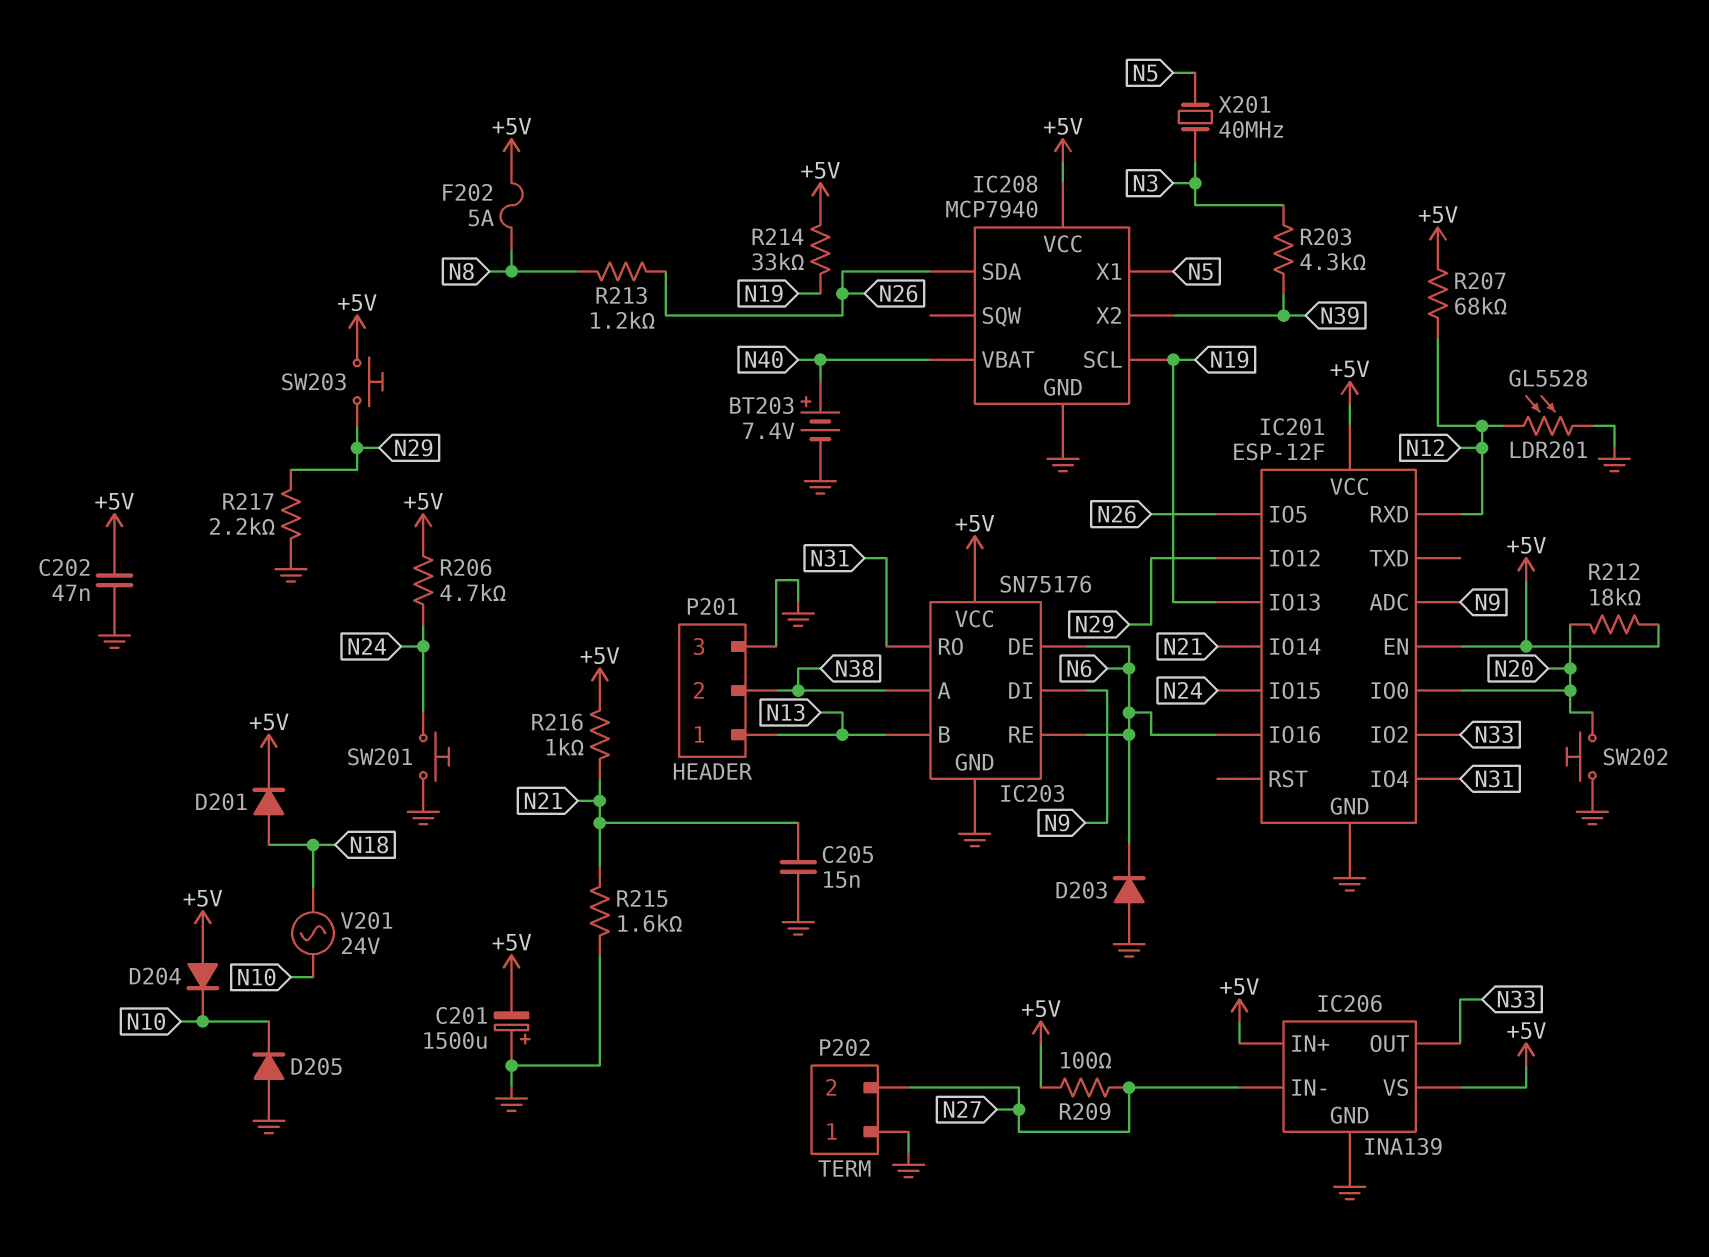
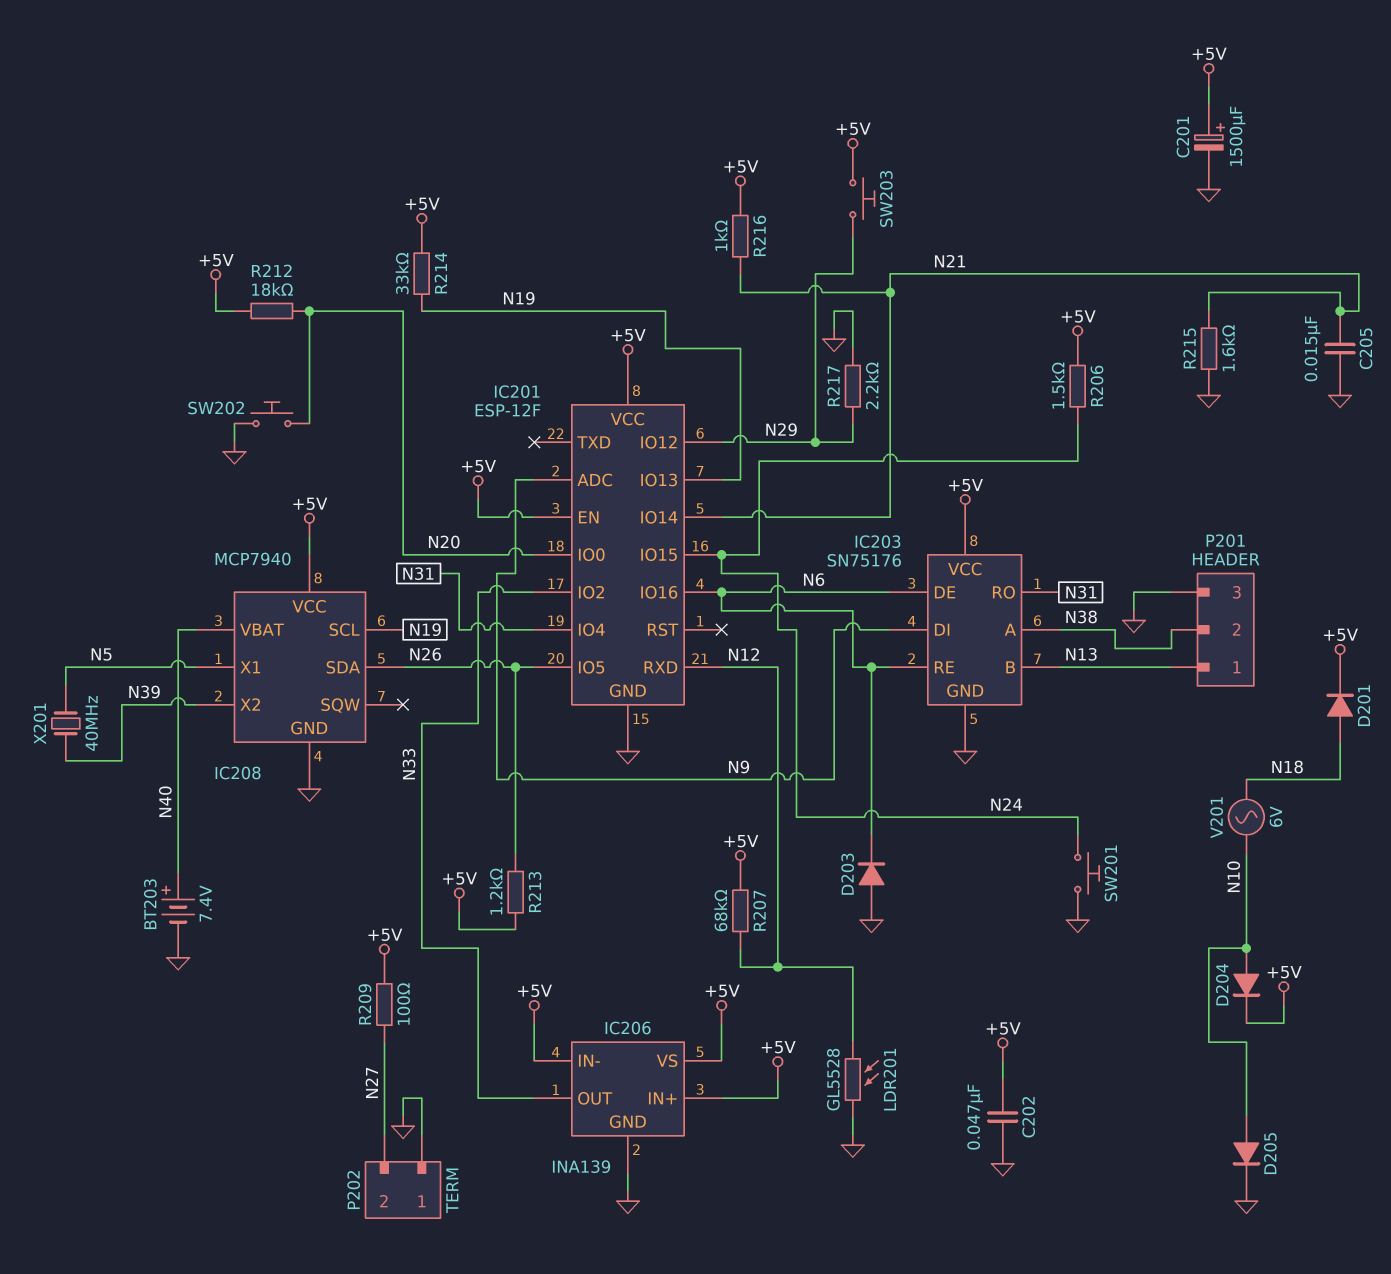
C201: 1500uF (plus GND, minus +5V) -> 1500uF (plus +5V, minus GND)
D204: diode (A +5V, K N10) -> diode (A N10, K +5V)
D205: diode (A GND, K N10) -> diode (A N10, K GND)
F202: 5A (+5V, N8) -> none
IC206 pin IN-: N27 -> +5V
R203: 4.3k (N3, N39) -> none
R206: 4.7k (+5V, N24) -> 1.5k (+5V, N24)
R213: 1.2k (N8, N26) -> 1.2k (+5V, N26)
V201: AC 24V (N10, N18) -> AC 6V (N10, N18)
X201: 40MHz (N3, N5) -> 40MHz (N5, N39)

